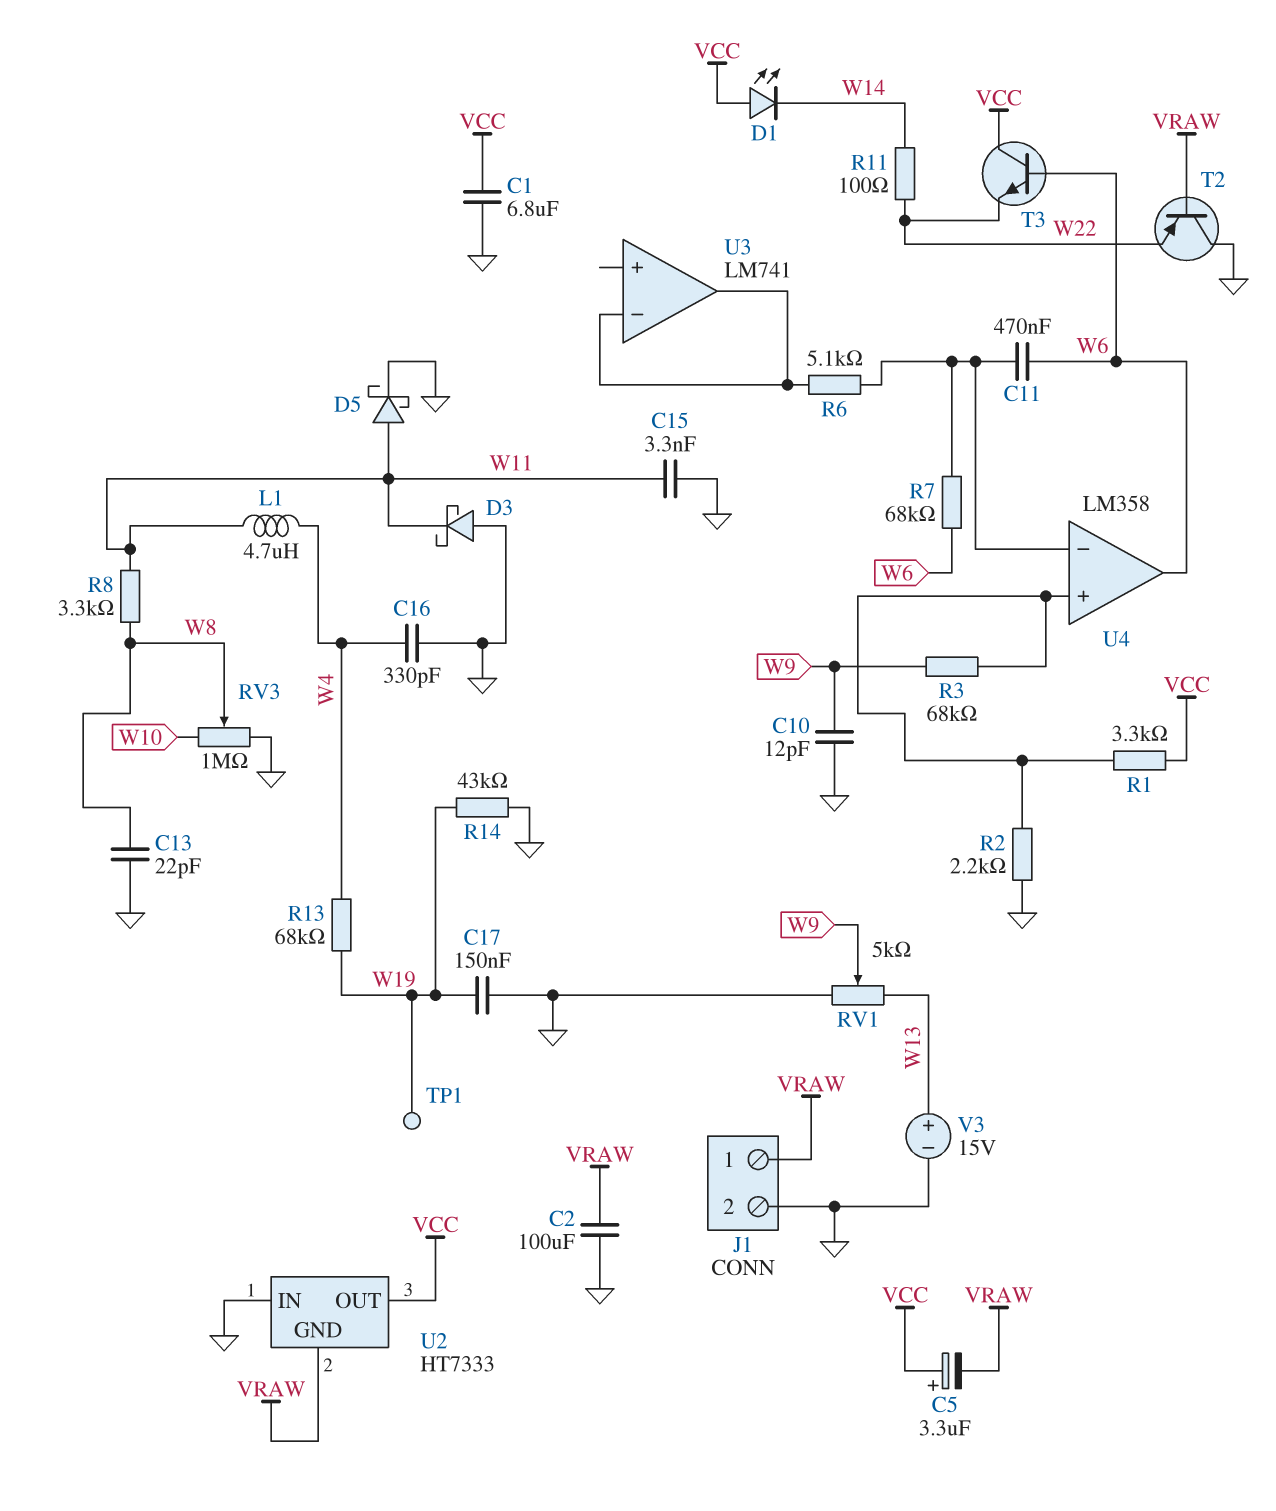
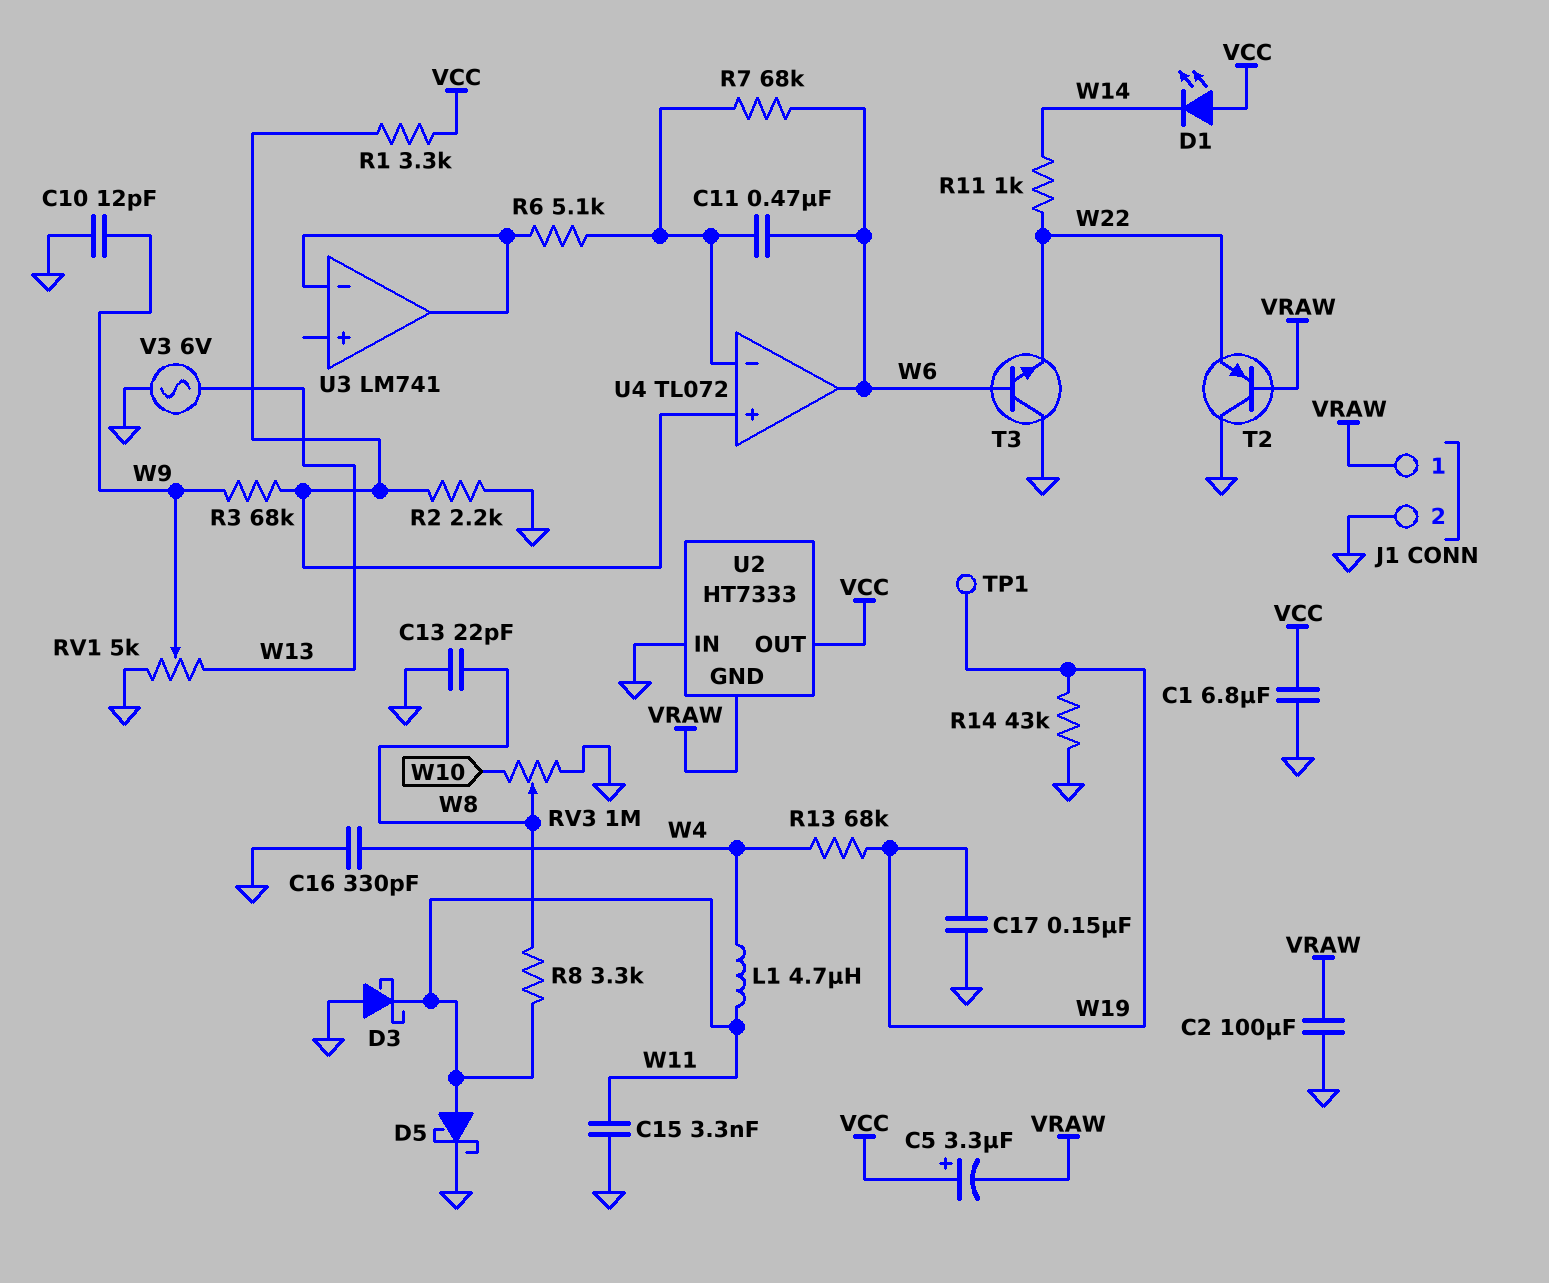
R11: 100 (W14, W22) -> 1k (W14, W22)
T3: NPN (B W6, C VCC, E W22) -> NPN (B W6, C GND, E W22)
U4: LM358 -> TL072
V3: 15V (plus W13, minus GND) -> AC 6V (GND, W13)

